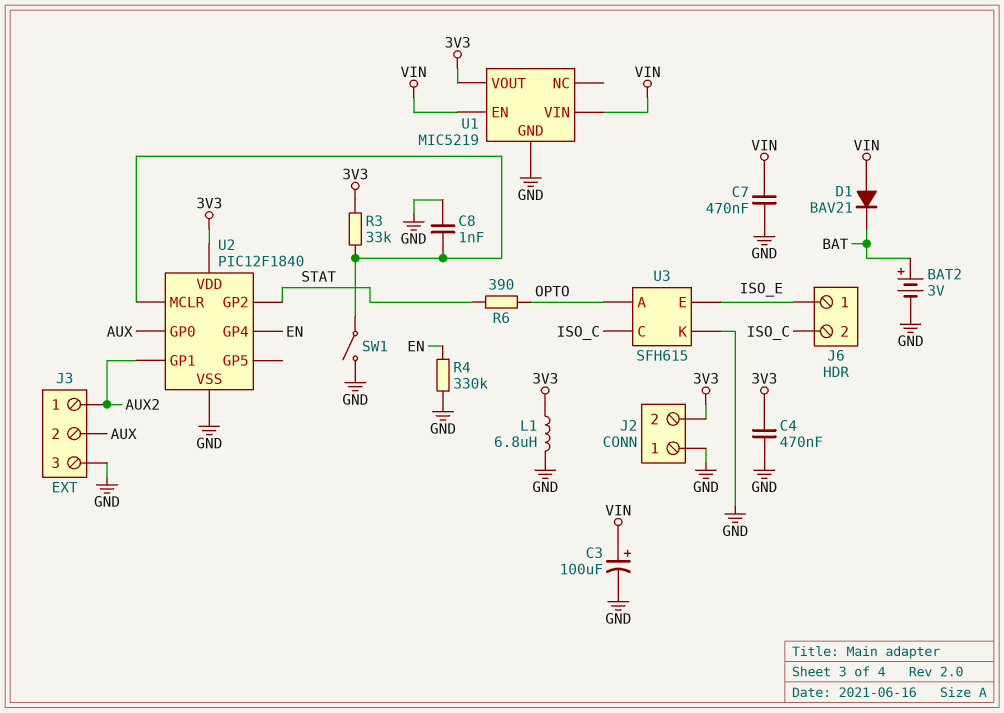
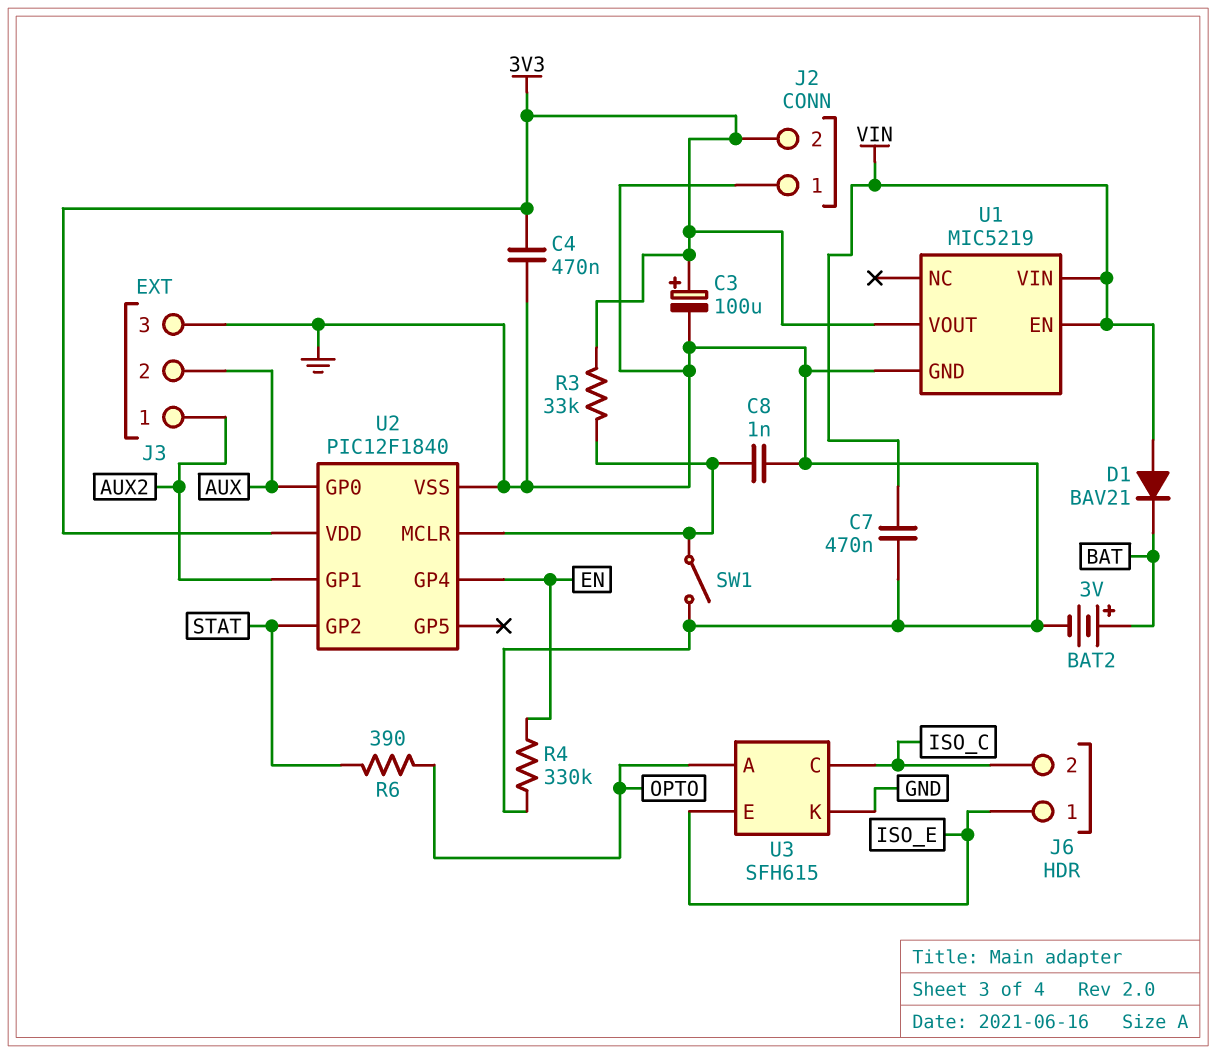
C3: 100uF (plus VIN, minus GND) -> 100uF (plus 3V3, minus GND)
L1: 6.8uH (3V3, GND) -> none

